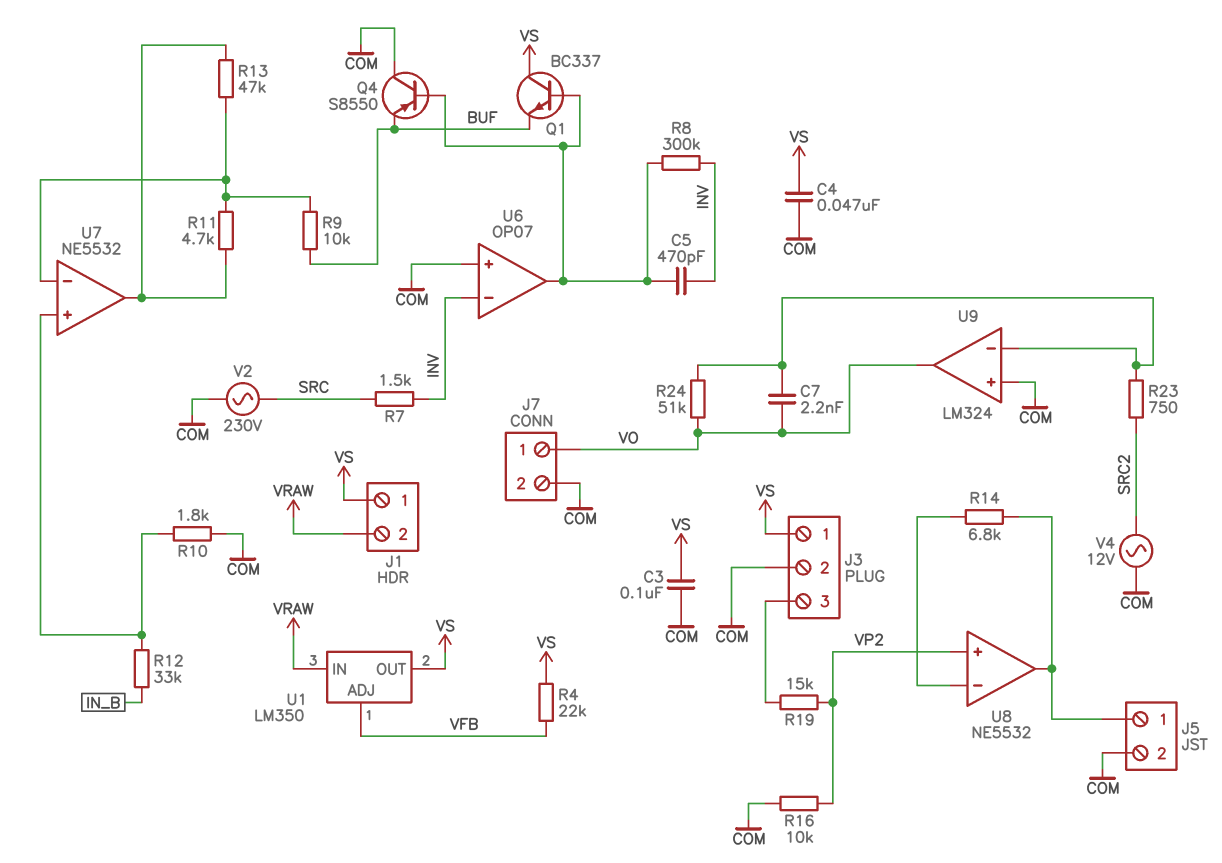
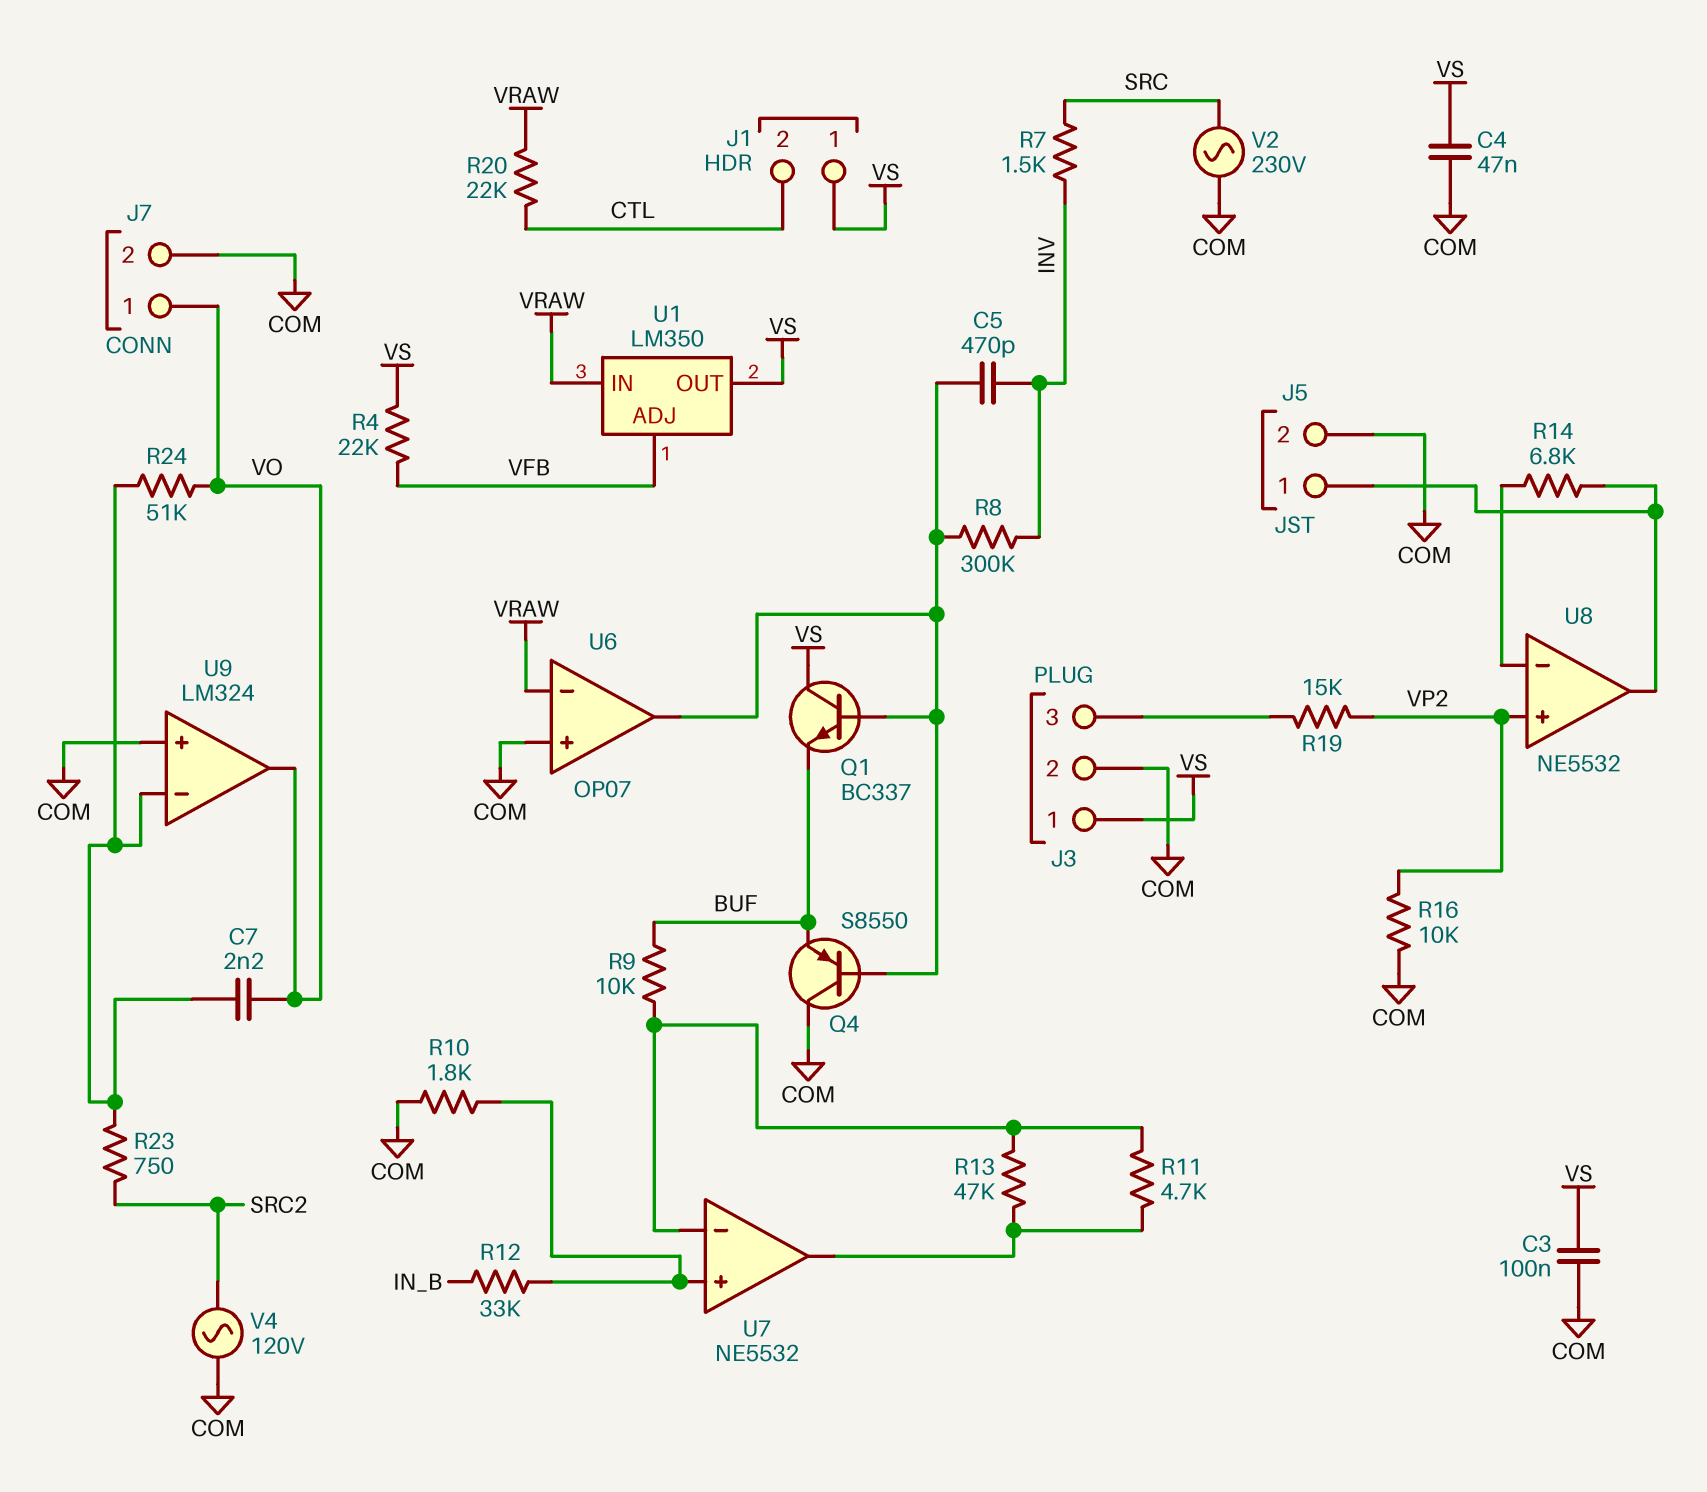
J1 pin 2: VRAW -> CTL
R20: none -> 22k (CTL, VRAW)
U6 pin in-: INV -> VRAW
V4: AC 12V (COM, SRC2) -> AC 120V (COM, SRC2)

